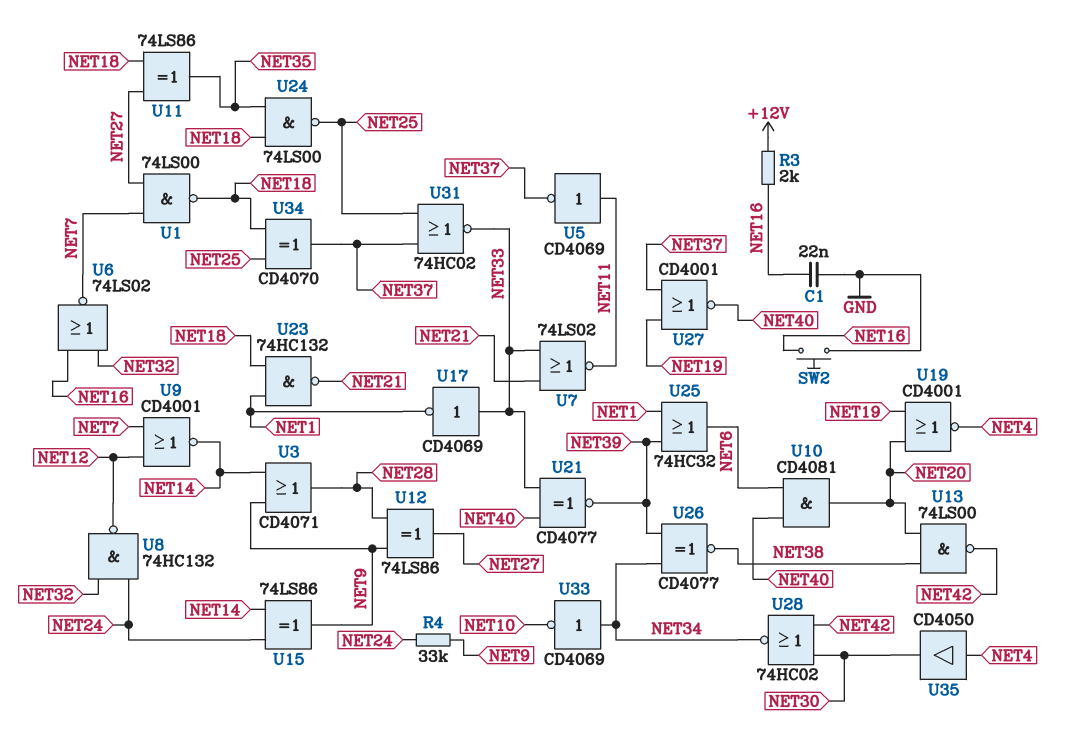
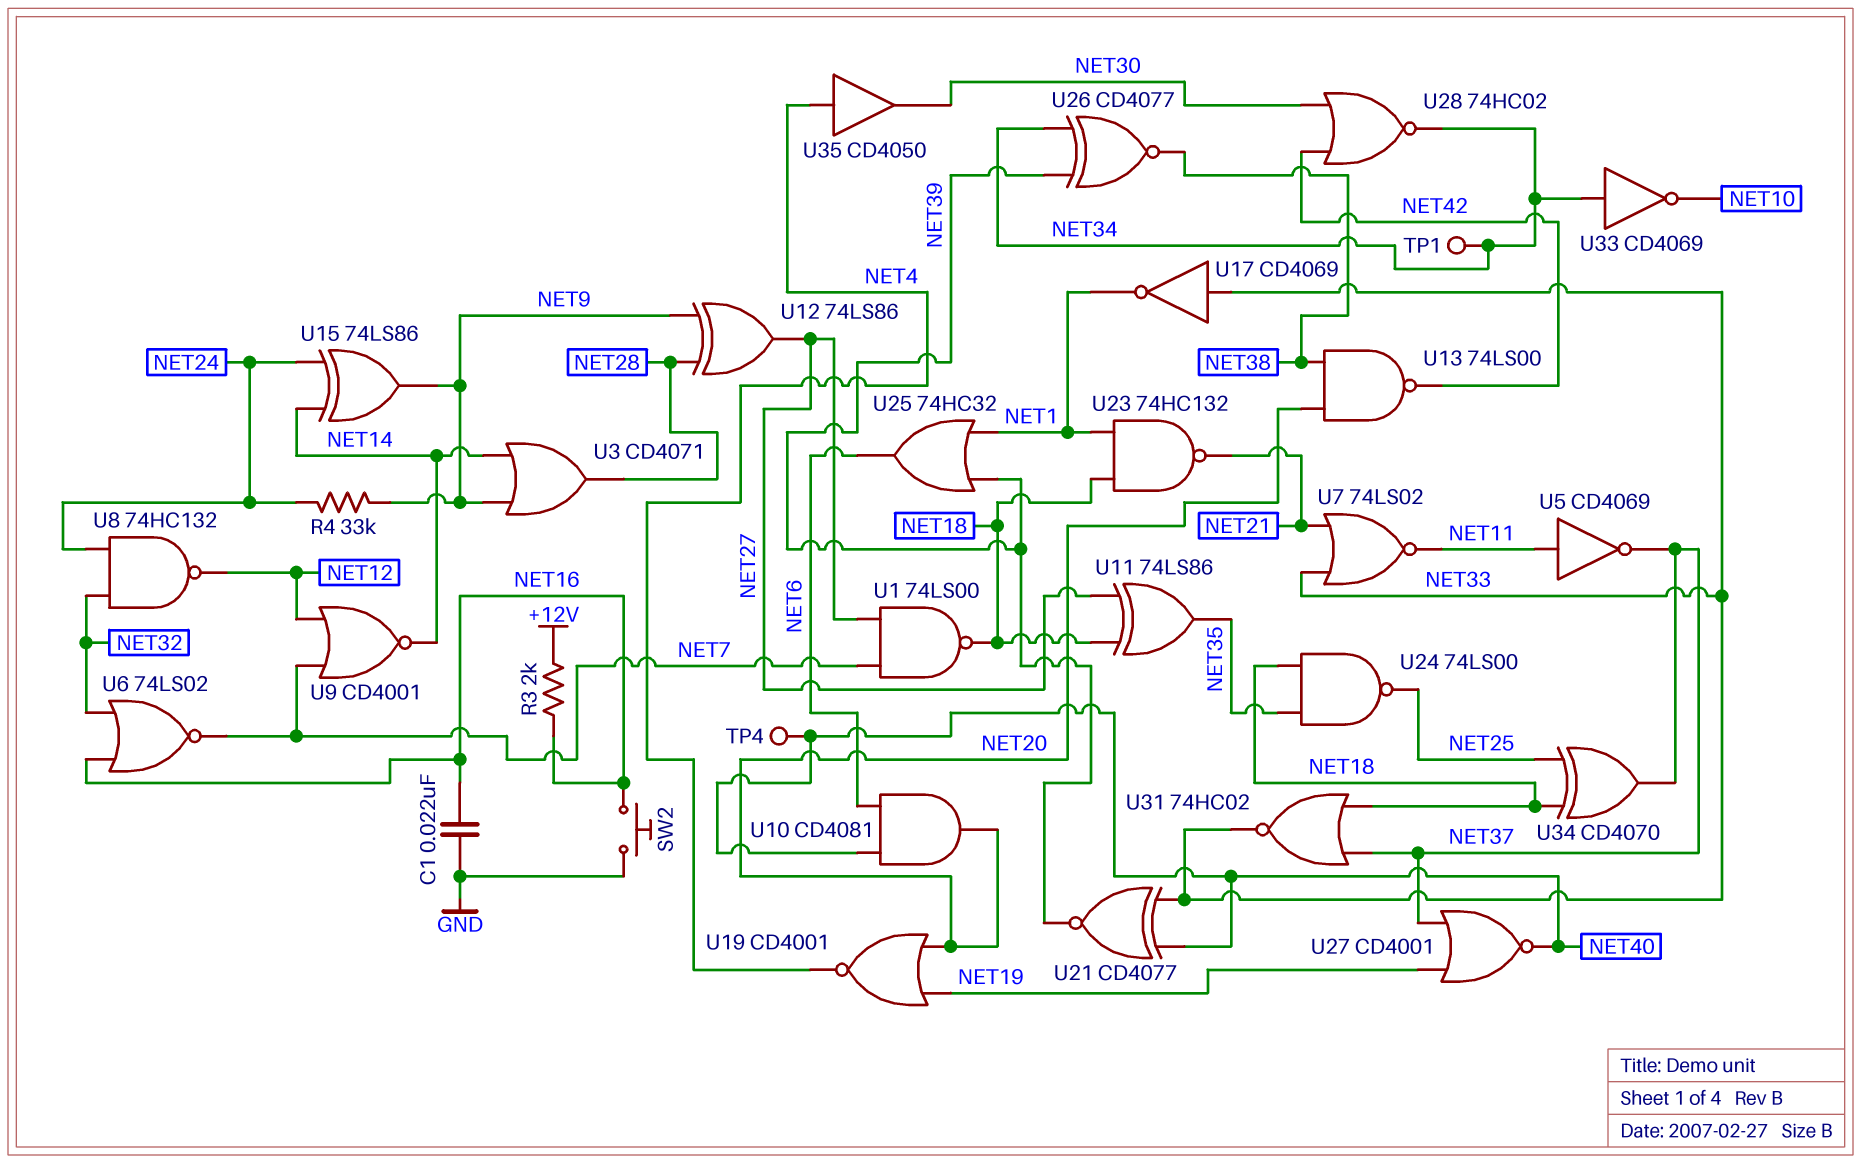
TP1: none -> test point (NET34)
TP4: none -> test point (NET40)
U31: NOR 74HC02 (in NET25, in NET37, out NET33) -> NOR 74HC02 (in NET18, in NET37, out NET33)

